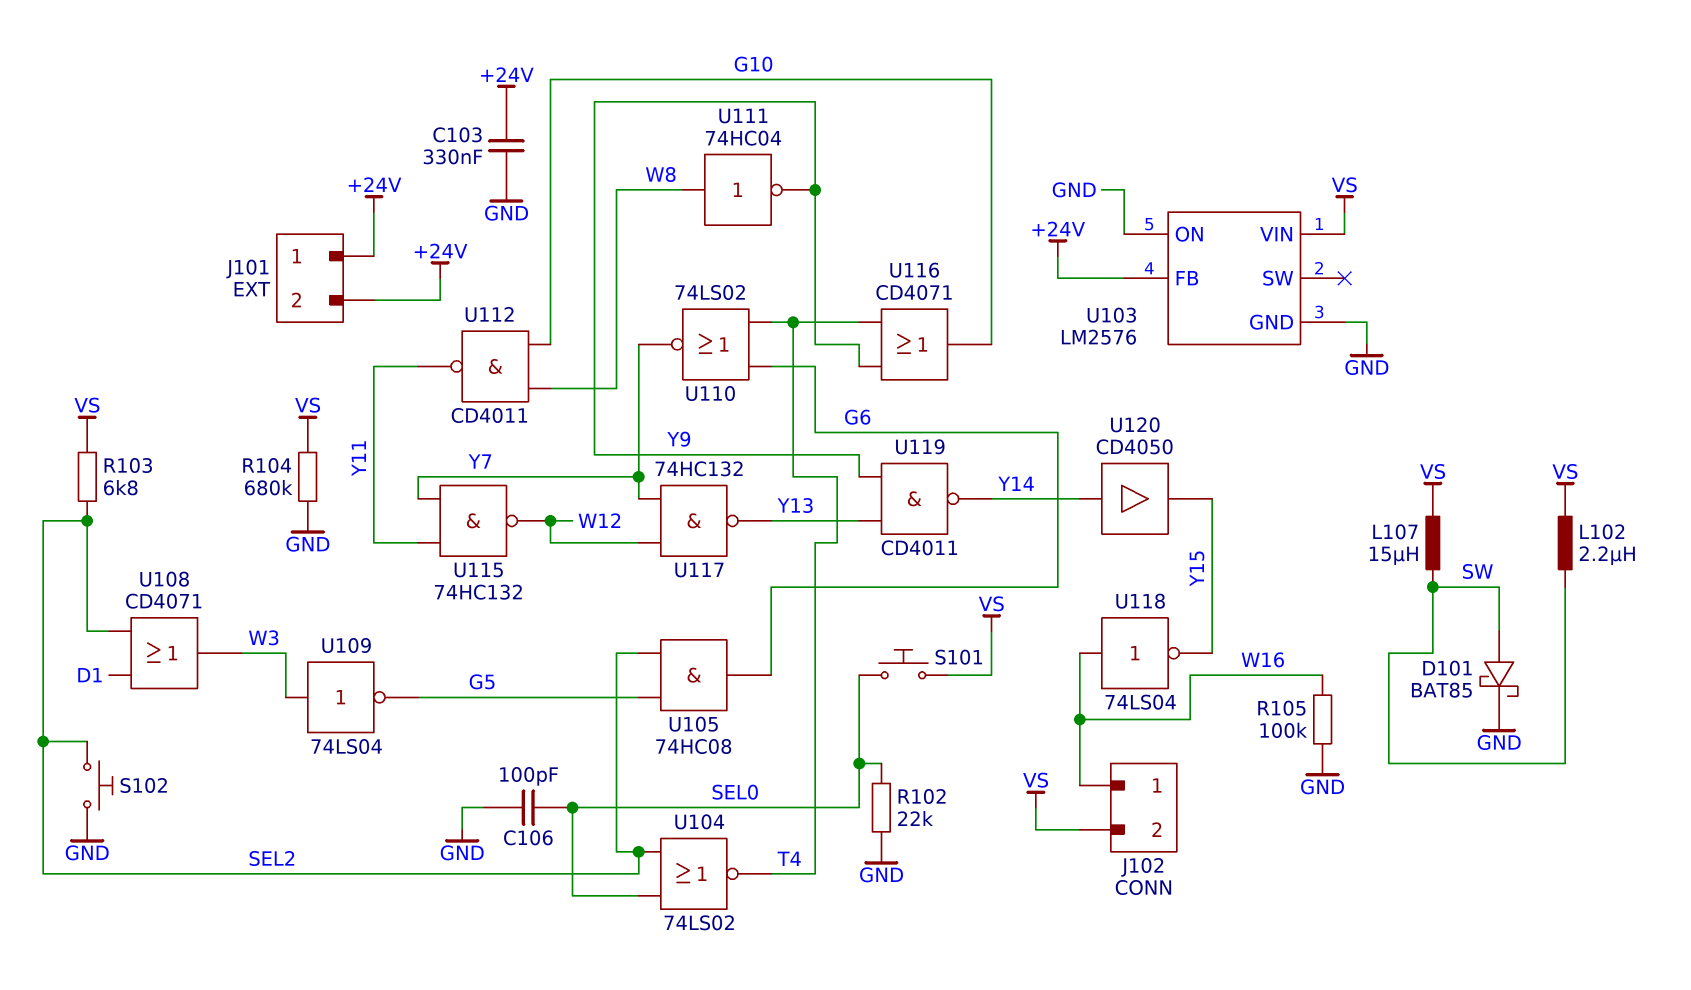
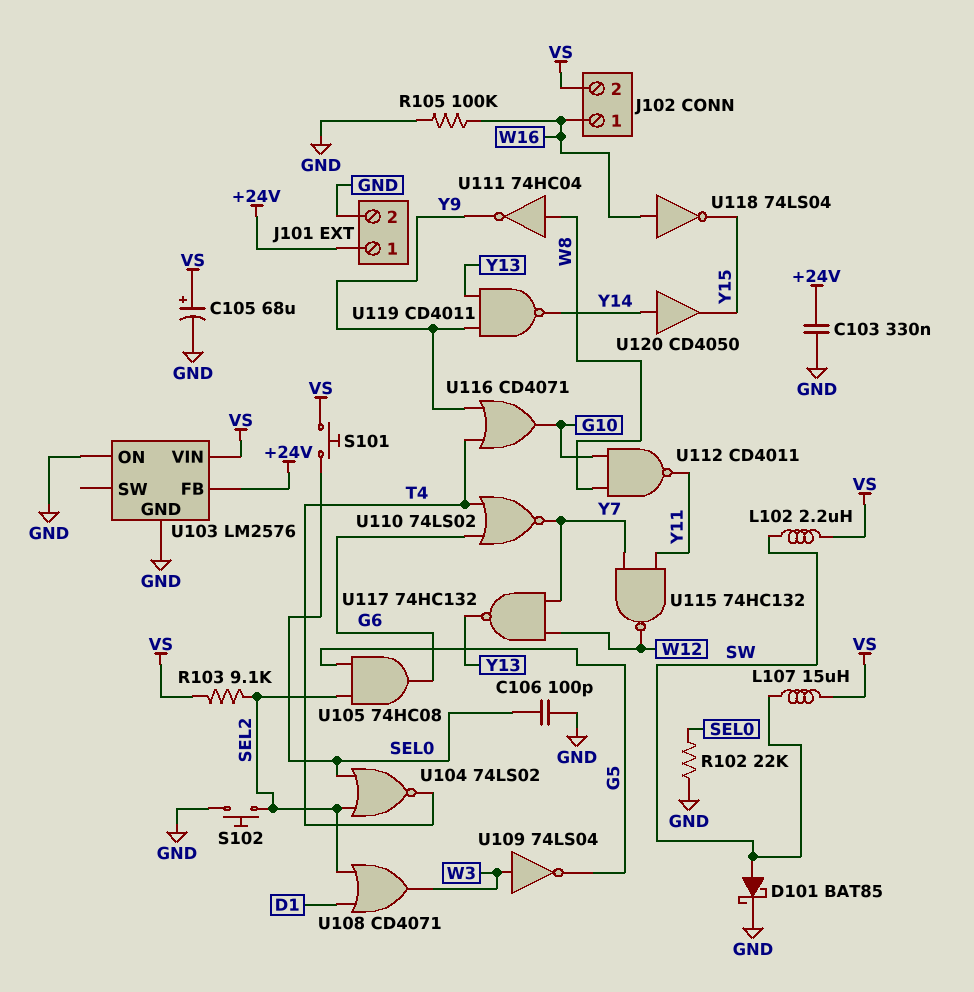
C105: none -> 68uF (plus VS, minus GND)
J101 pin 2: +24V -> GND
R103: 6.8k (SEL2, VS) -> 9.1k (SEL2, VS)
R104: 680k (GND, VS) -> none

